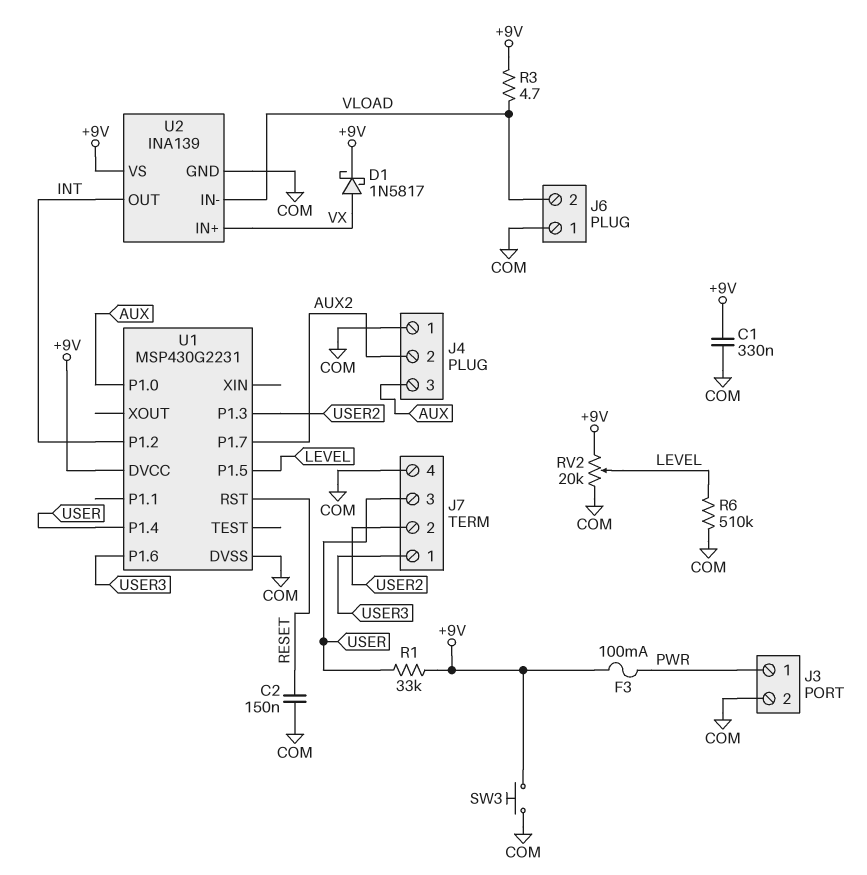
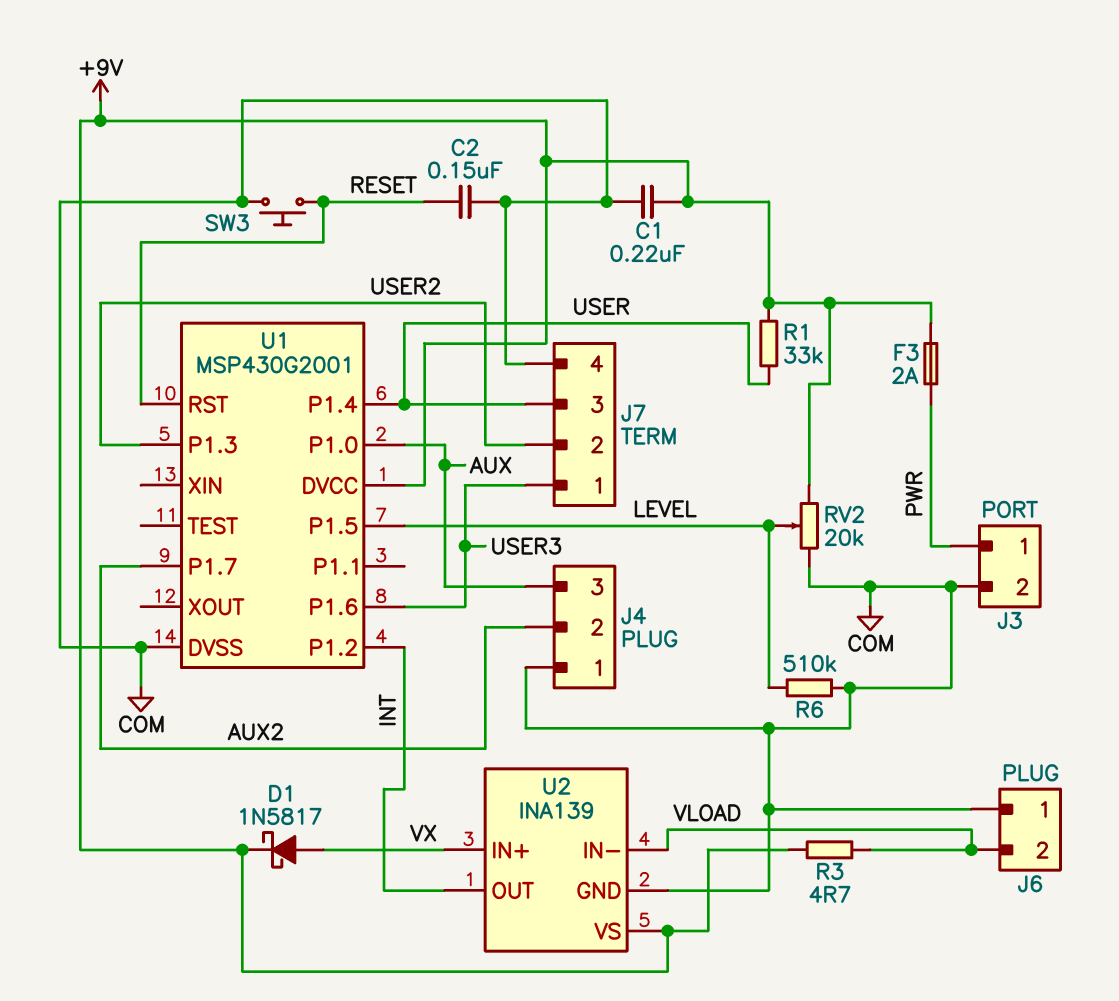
C1: 330nF (+9V, COM) -> 220nF (+9V, COM)
F3: 100mA (+9V, PWR) -> 2A (+9V, PWR)
SW3: button (+9V, COM) -> button (COM, RESET)
U1: MSP430G2231 -> MSP430G2001

